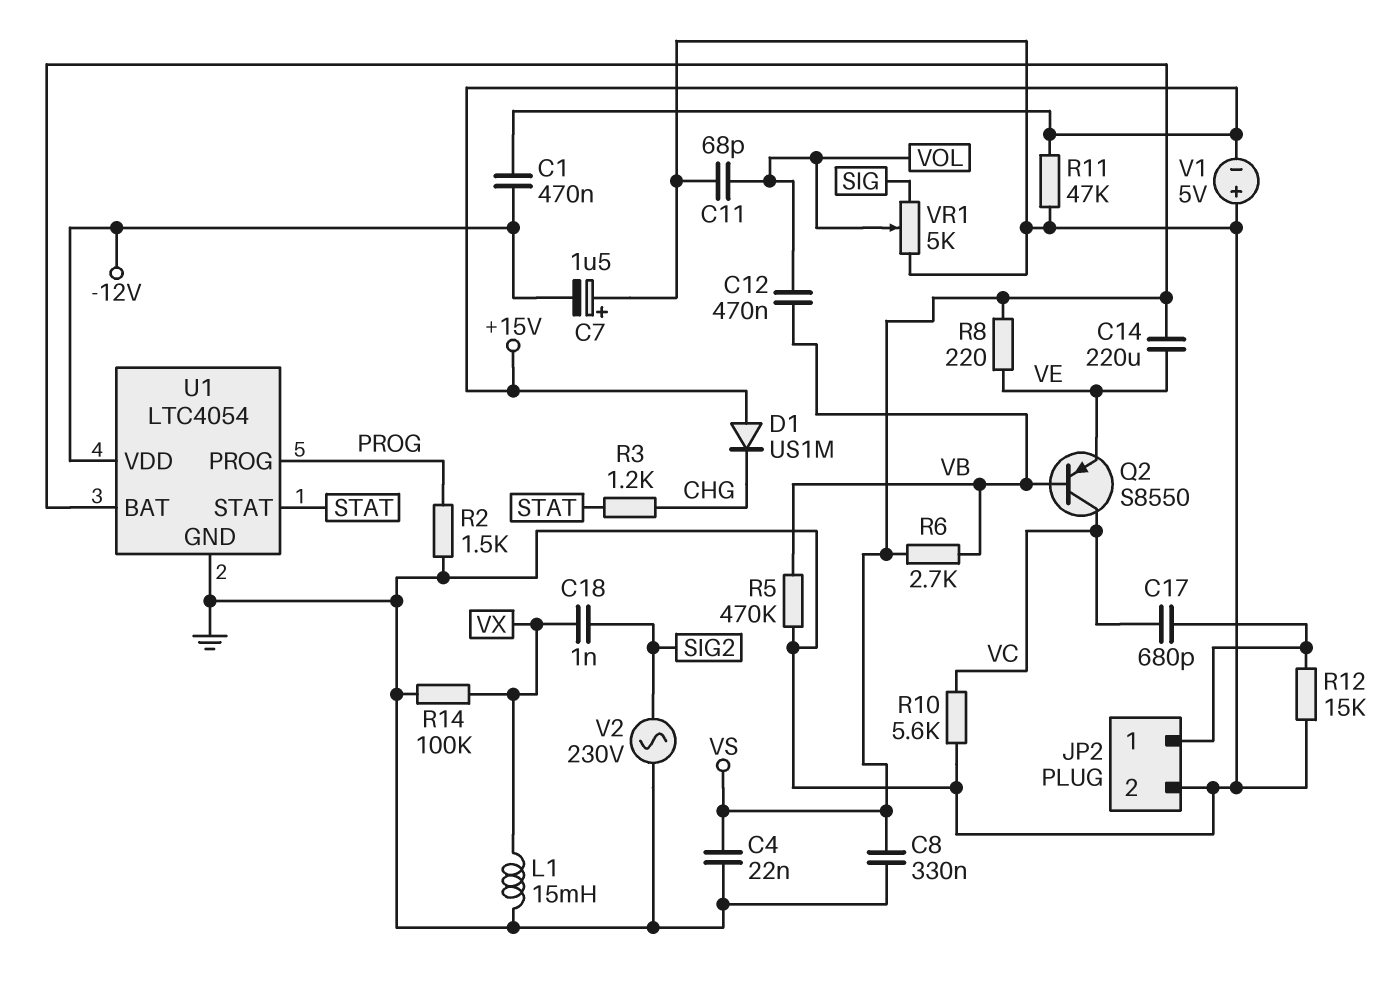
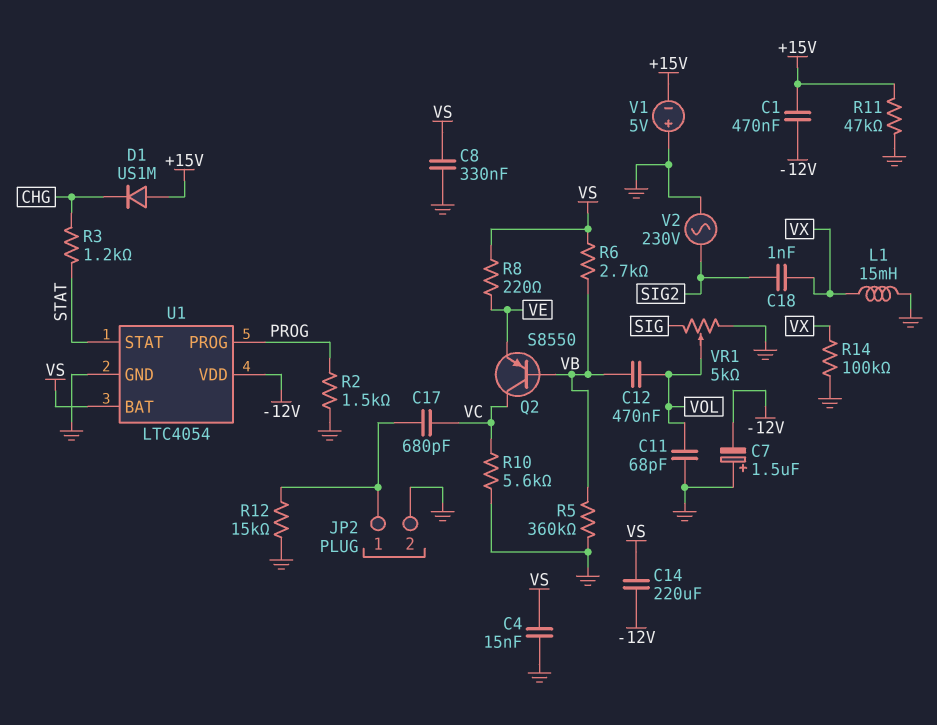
C4: 22nF (GND, VS) -> 15nF (GND, VS)
C14: 220uF (VE, VS) -> 220uF (-12V, VS)
R5: 470k (GND, VB) -> 360k (GND, VB)

